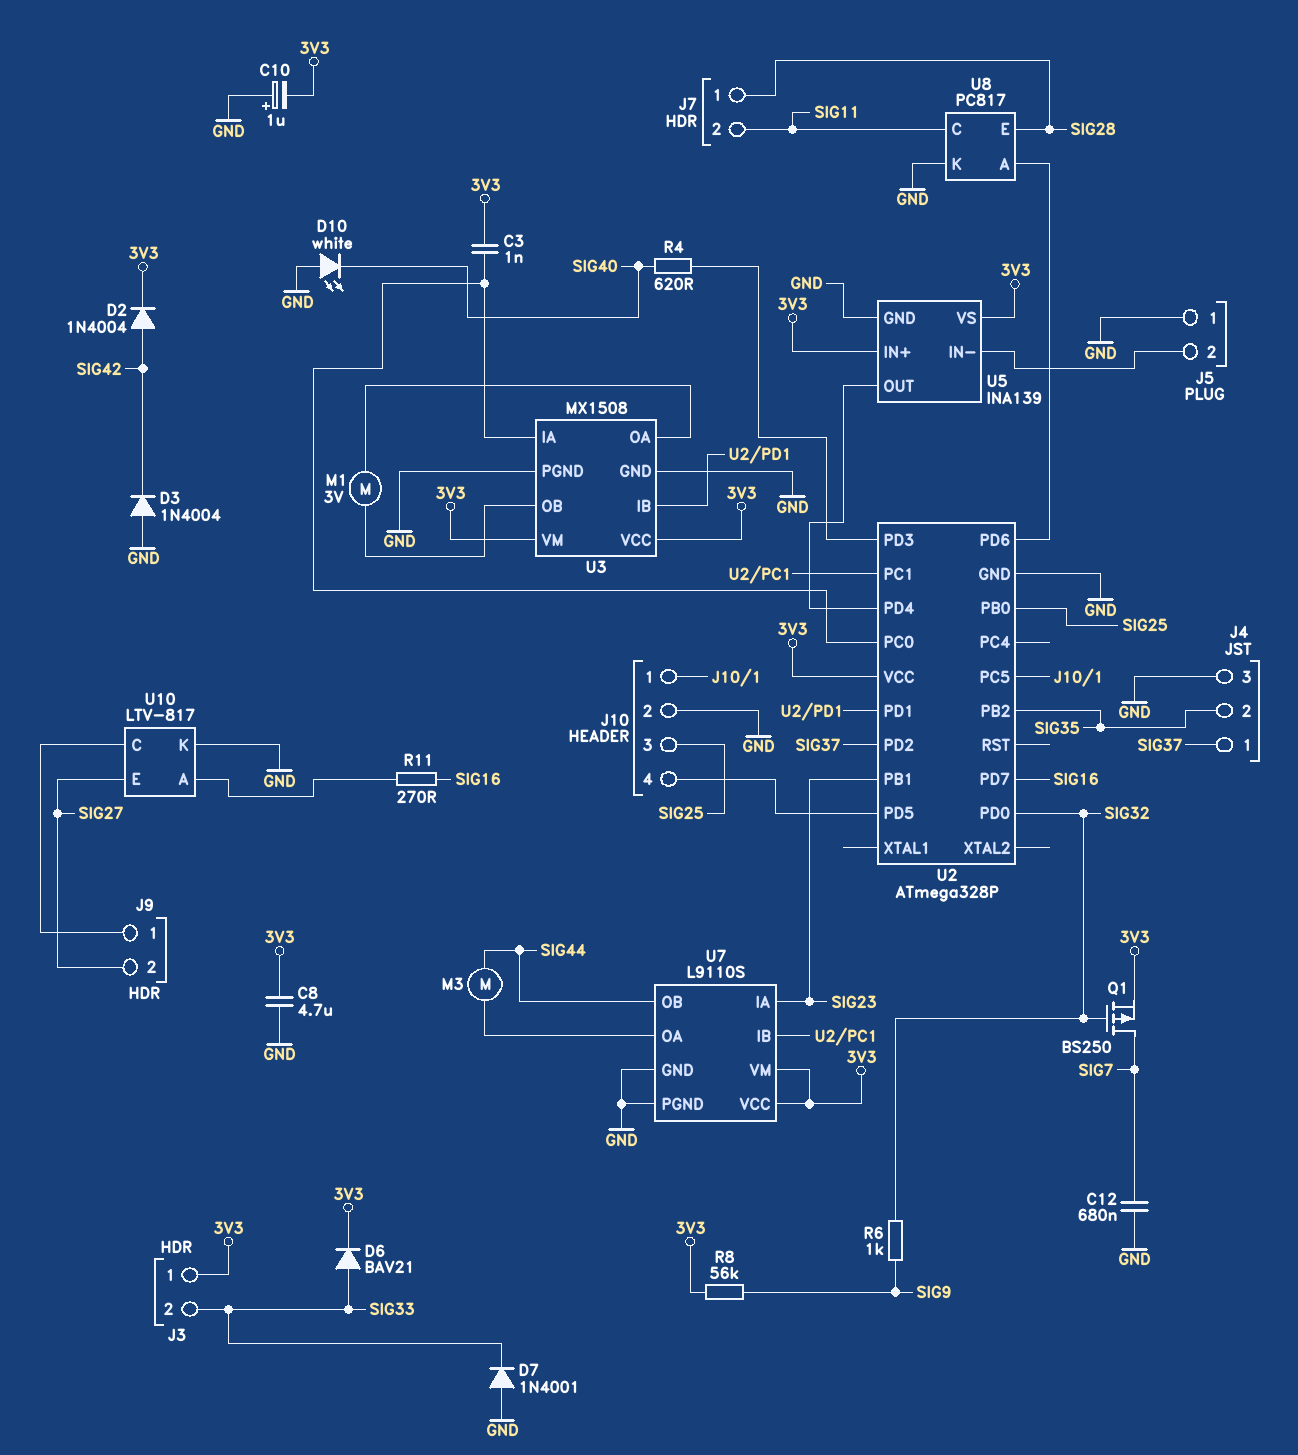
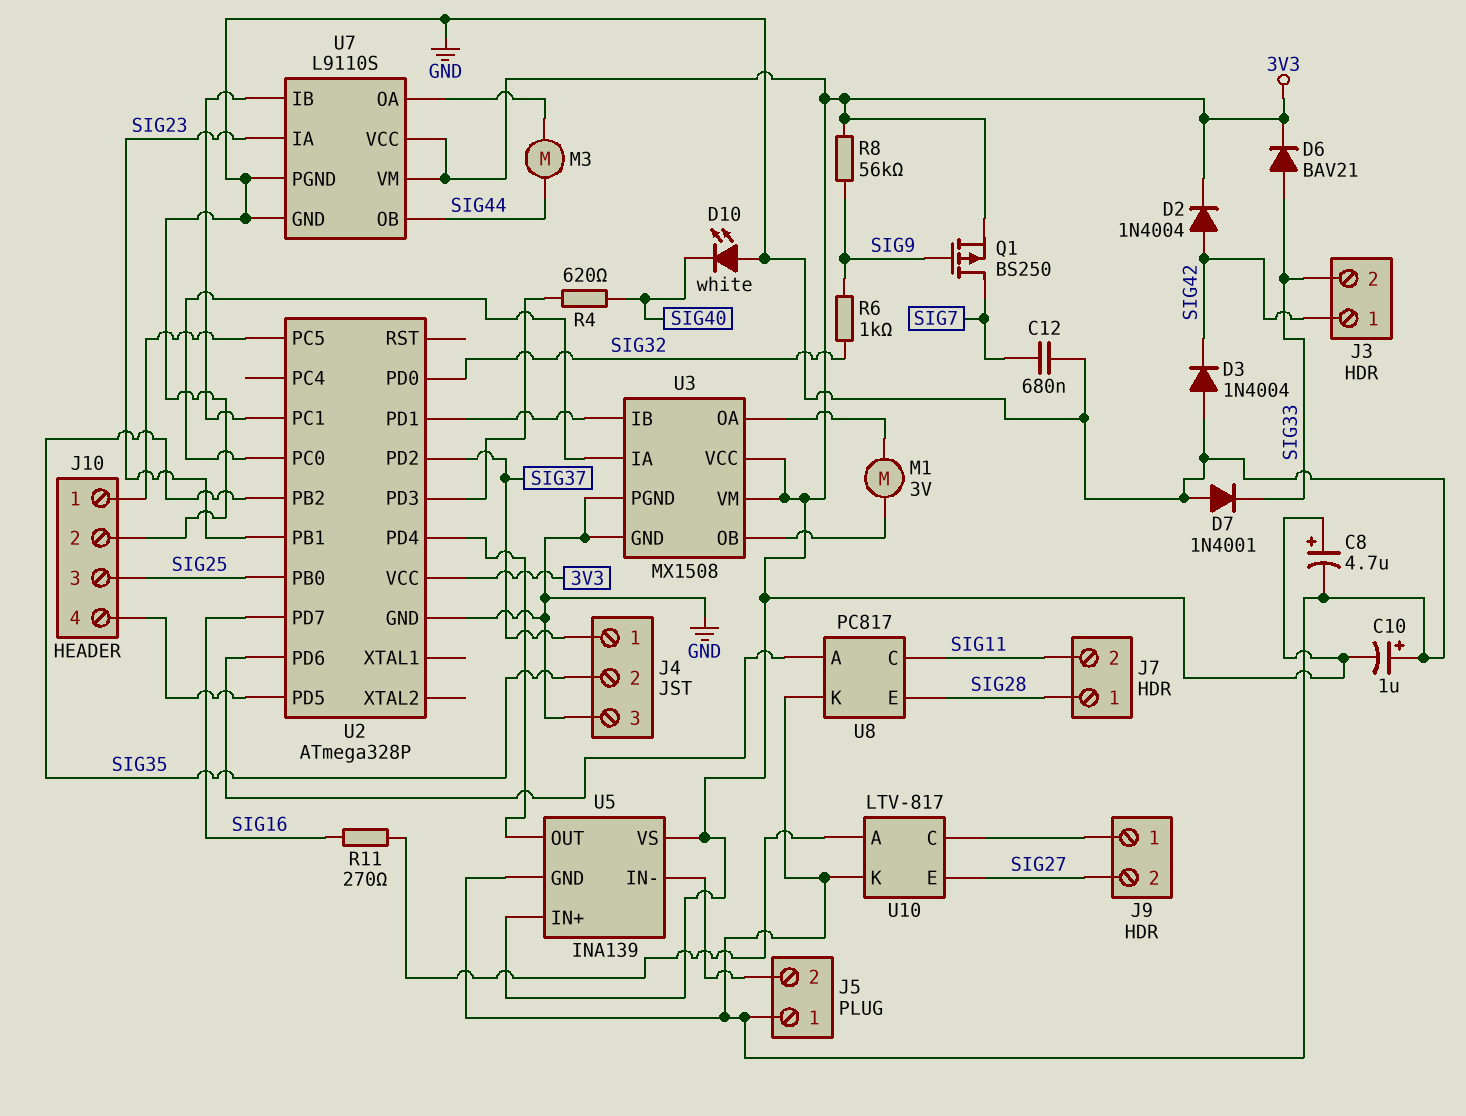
C3: 1nF (3V3, U2/PC0) -> none
C8: 4.7uF (3V3, GND) -> 4.7uF (plus 3V3, minus GND)
J3 pin 1: 3V3 -> SIG42
Q1: PMOS BS250 (G SIG32, D SIG7, S 3V3) -> PMOS BS250 (G SIG9, D SIG7, S 3V3)

